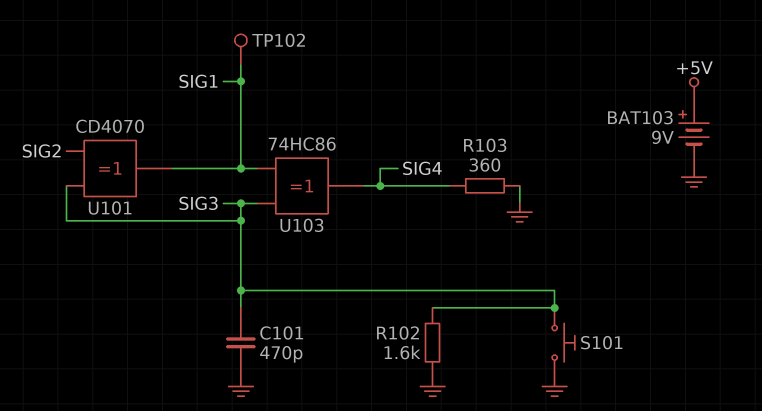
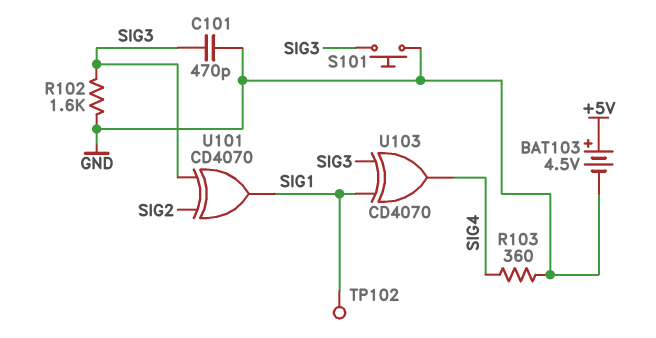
BAT103: 9V (plus +5V, minus GND) -> 4.5V (plus +5V, minus GND)
U103: XOR 74HC86 (in SIG1, in SIG3, out SIG4) -> XOR CD4070 (in SIG1, in SIG3, out SIG4)

